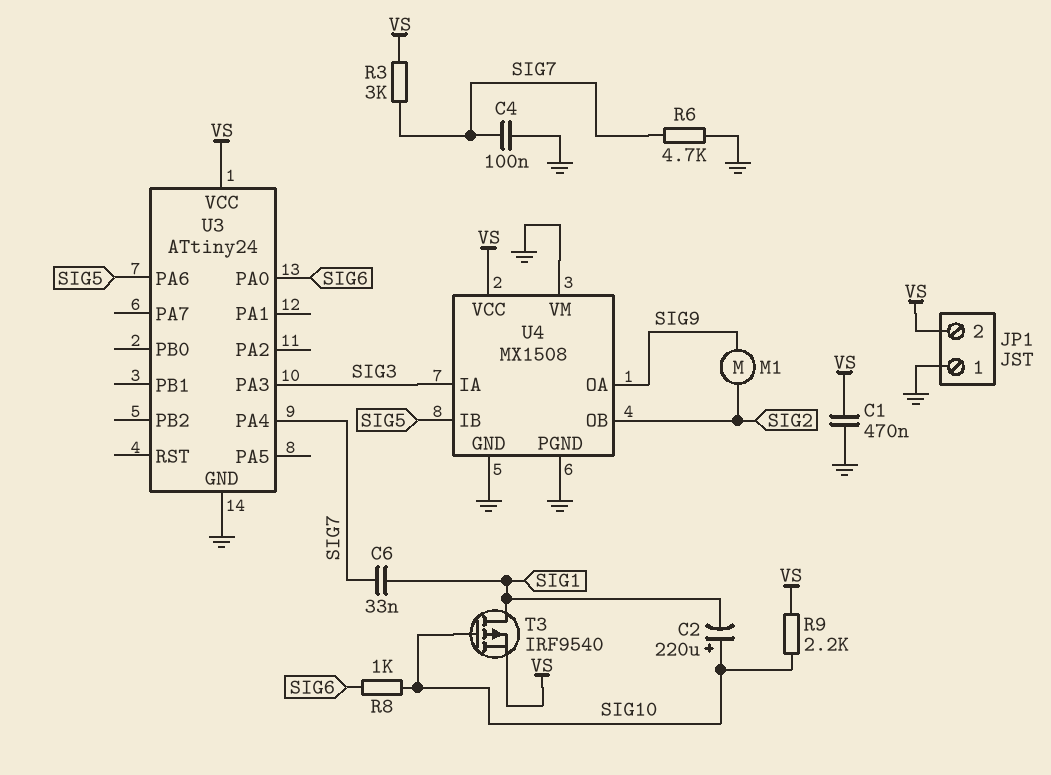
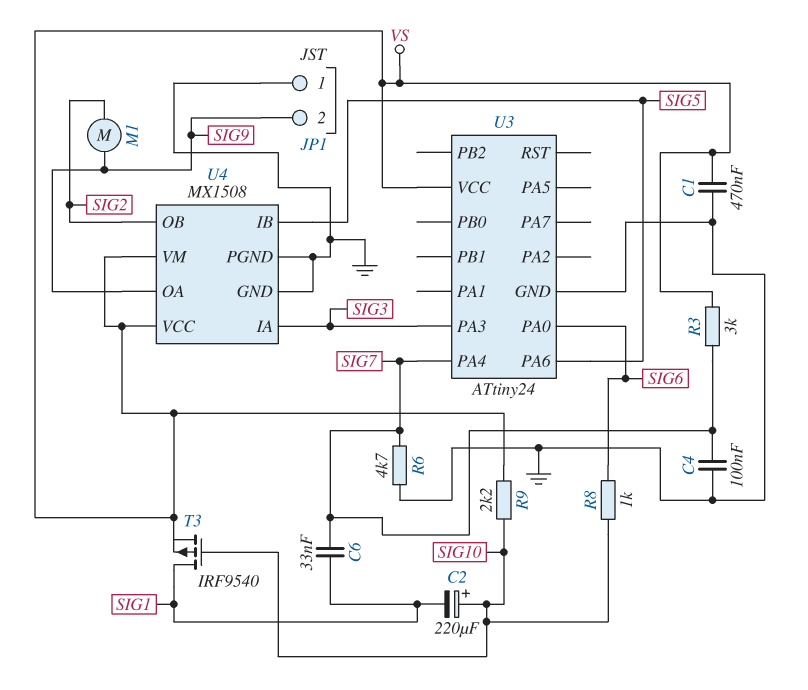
JP1 pin 2: VS -> SIG9
U4 pin VM: GND -> VS

